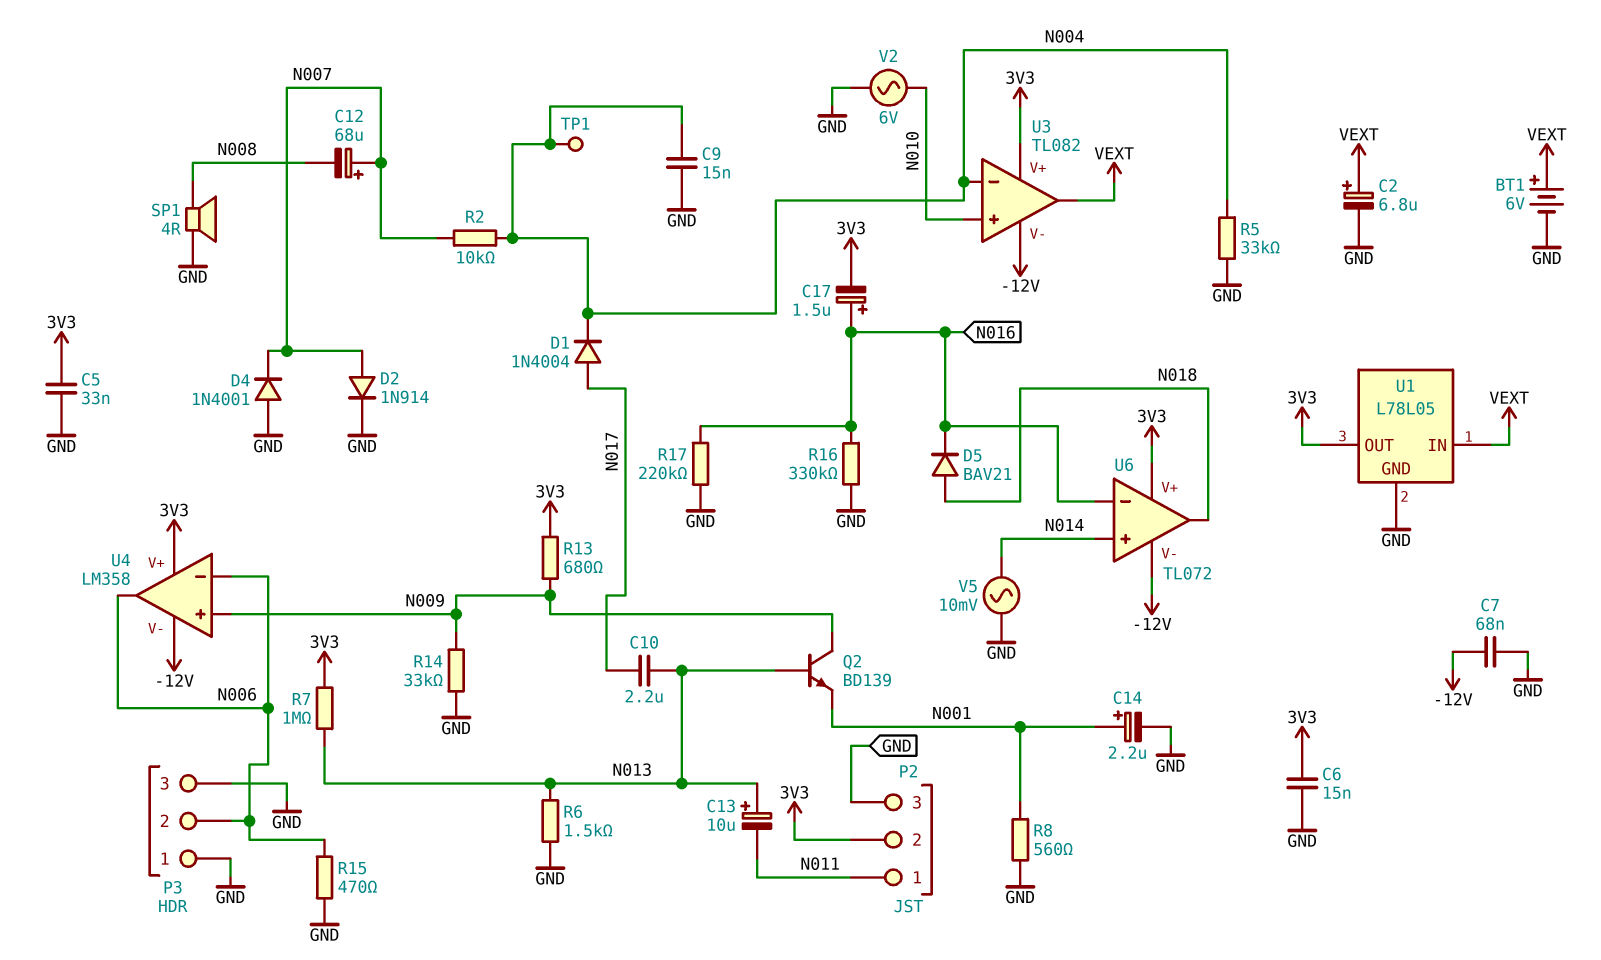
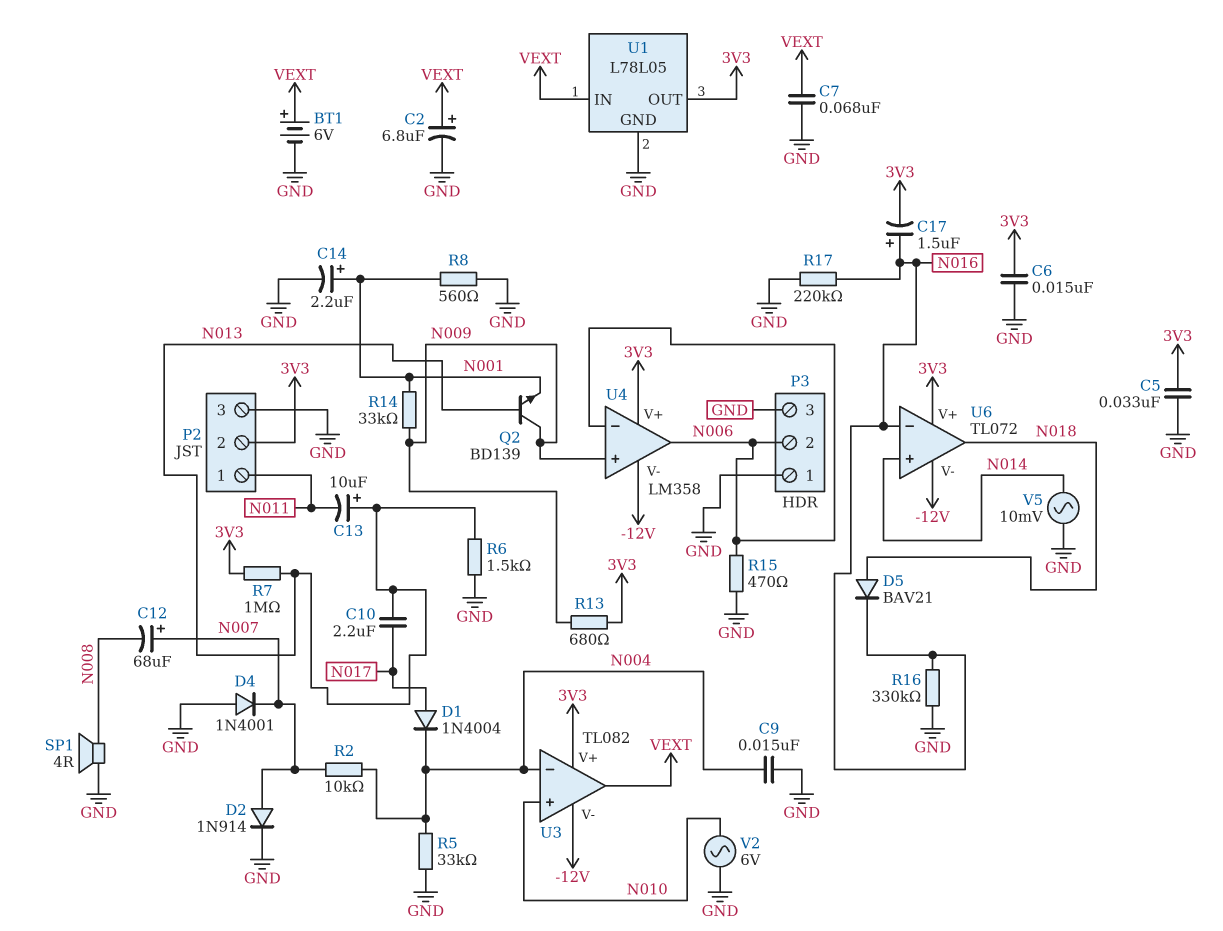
C7: 68nF (-12V, GND) -> 68nF (GND, VEXT)
R14: 33k (GND, N009) -> 33k (N001, N009)
TP1: test point (N004) -> none

